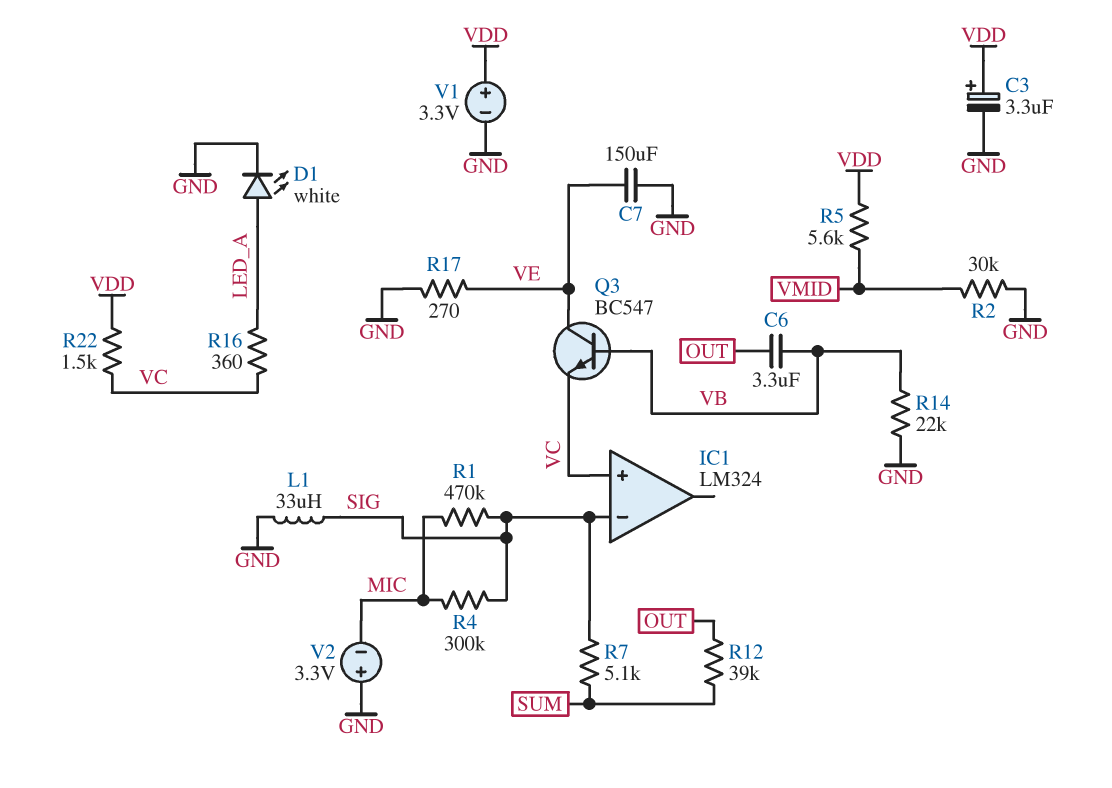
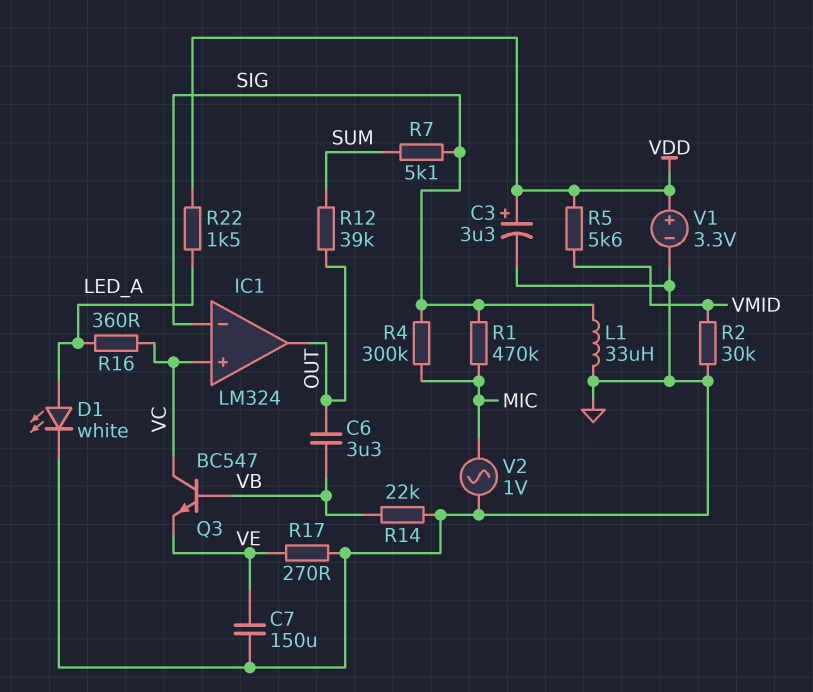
IC1 pin out: none -> OUT
Q3: NPN BC547 (B VB, C VE, E VC) -> NPN BC547 (B VB, C VC, E VE)
R22: 1.5k (VC, VDD) -> 1.5k (LED_A, VDD)
V2: 3.3V (plus GND, minus MIC) -> AC 1V (GND, MIC)

